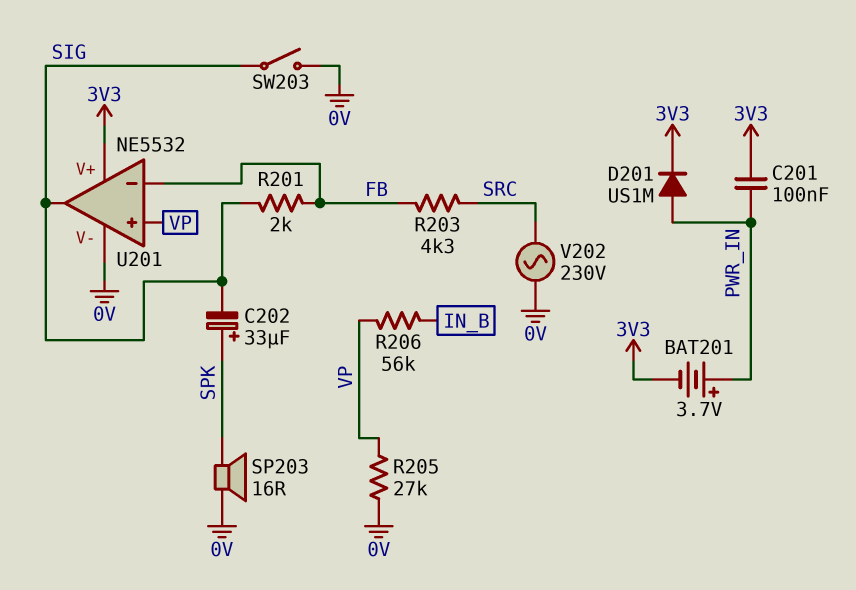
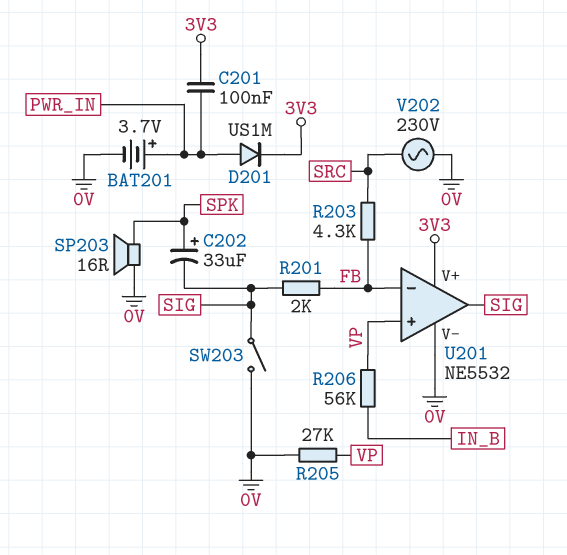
BAT201: 3.7V (plus PWR_IN, minus 3V3) -> 3.7V (plus PWR_IN, minus 0V)

